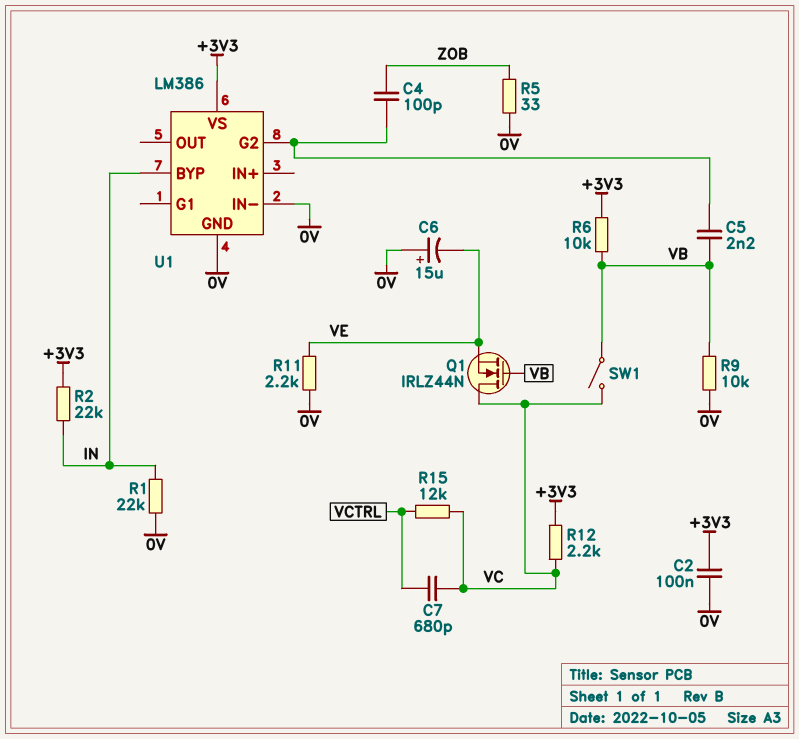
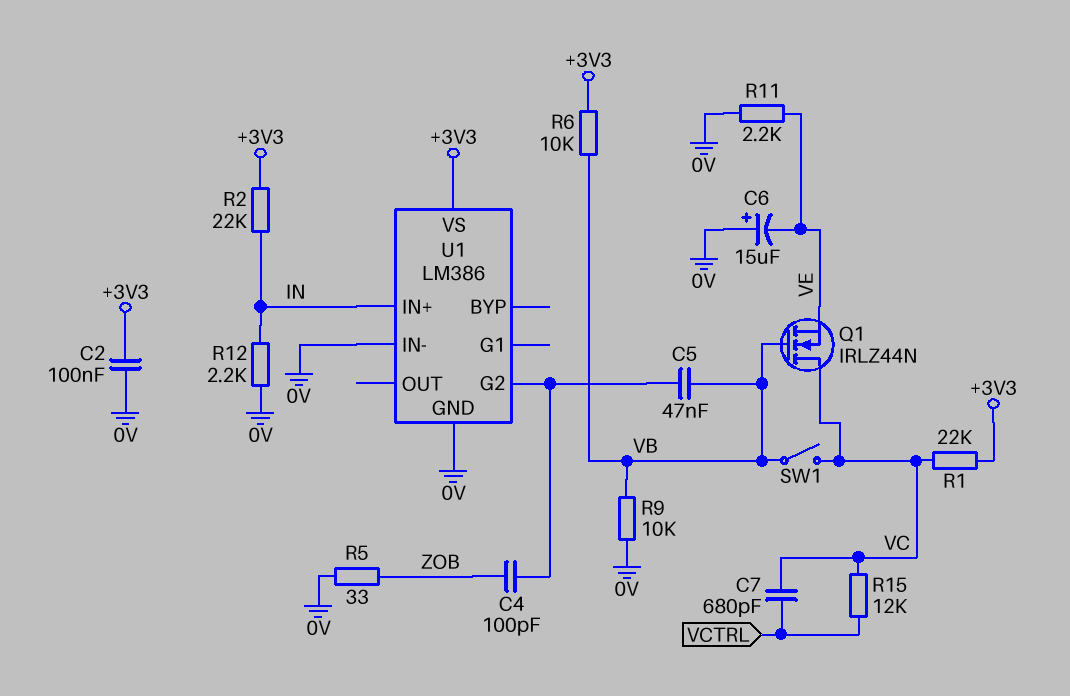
C5: 2.2nF (U1/G2, VB) -> 47nF (U1/G2, VB)
R1: 22k (0V, IN) -> 22k (+3V3, VC)
R12: 2.2k (+3V3, VC) -> 2.2k (0V, IN)
U1 pin BYP: IN -> none
U1 pin IN+: none -> IN

